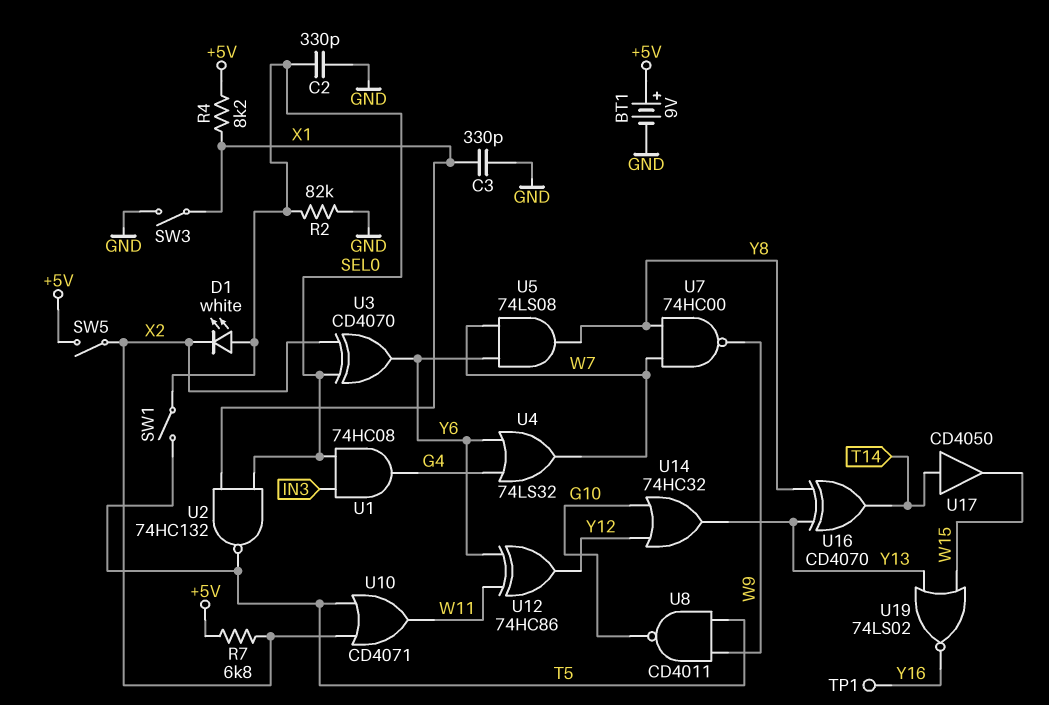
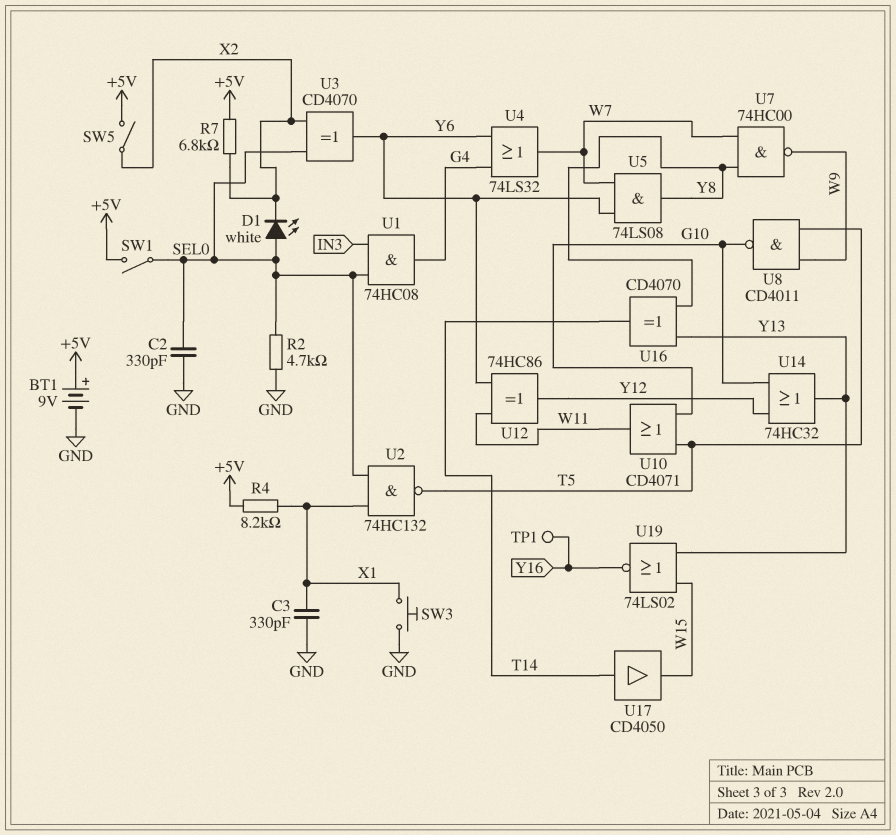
R2: 82k (GND, SEL0) -> 4.7k (GND, SEL0)
SW1: switch (SEL0, T5) -> switch (+5V, SEL0)
SW3: switch (GND, X1) -> button (GND, X1)
U10: OR CD4071 (in T5, in X2, out W11) -> OR CD4071 (in G10, in T5, out W11)

